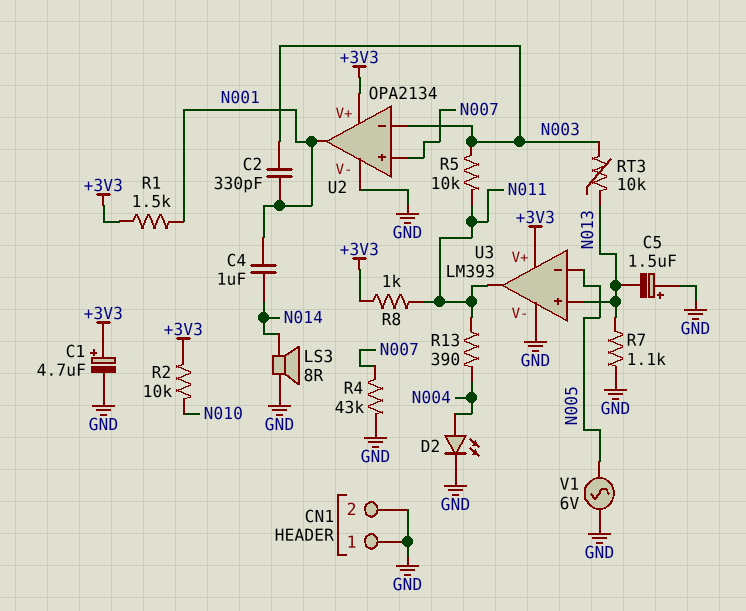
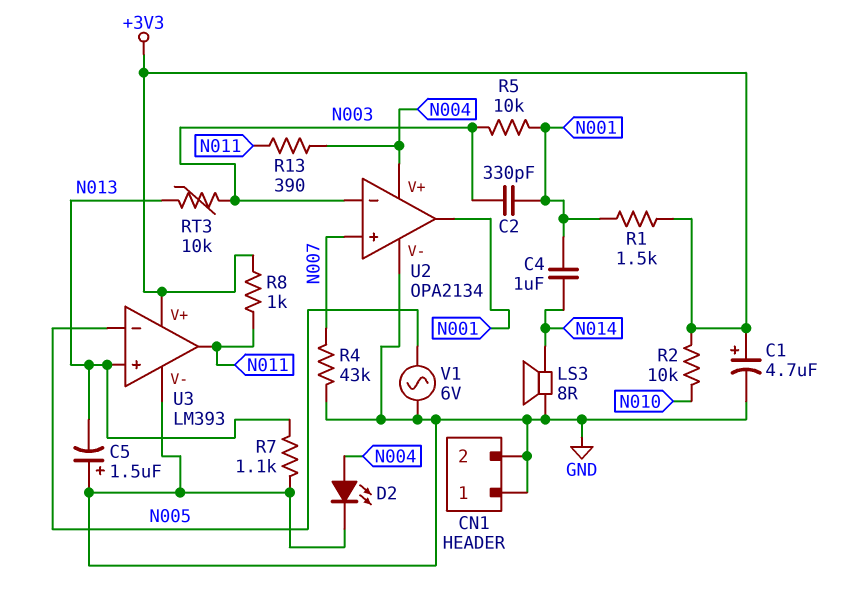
R5: 10k (N003, N011) -> 10k (N001, N003)
U2 pin V+: +3V3 -> N004

